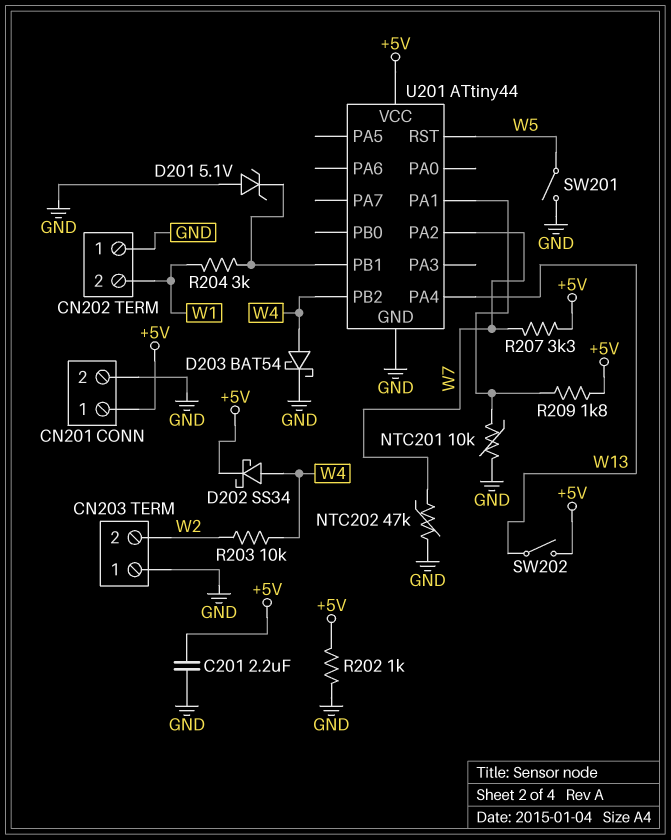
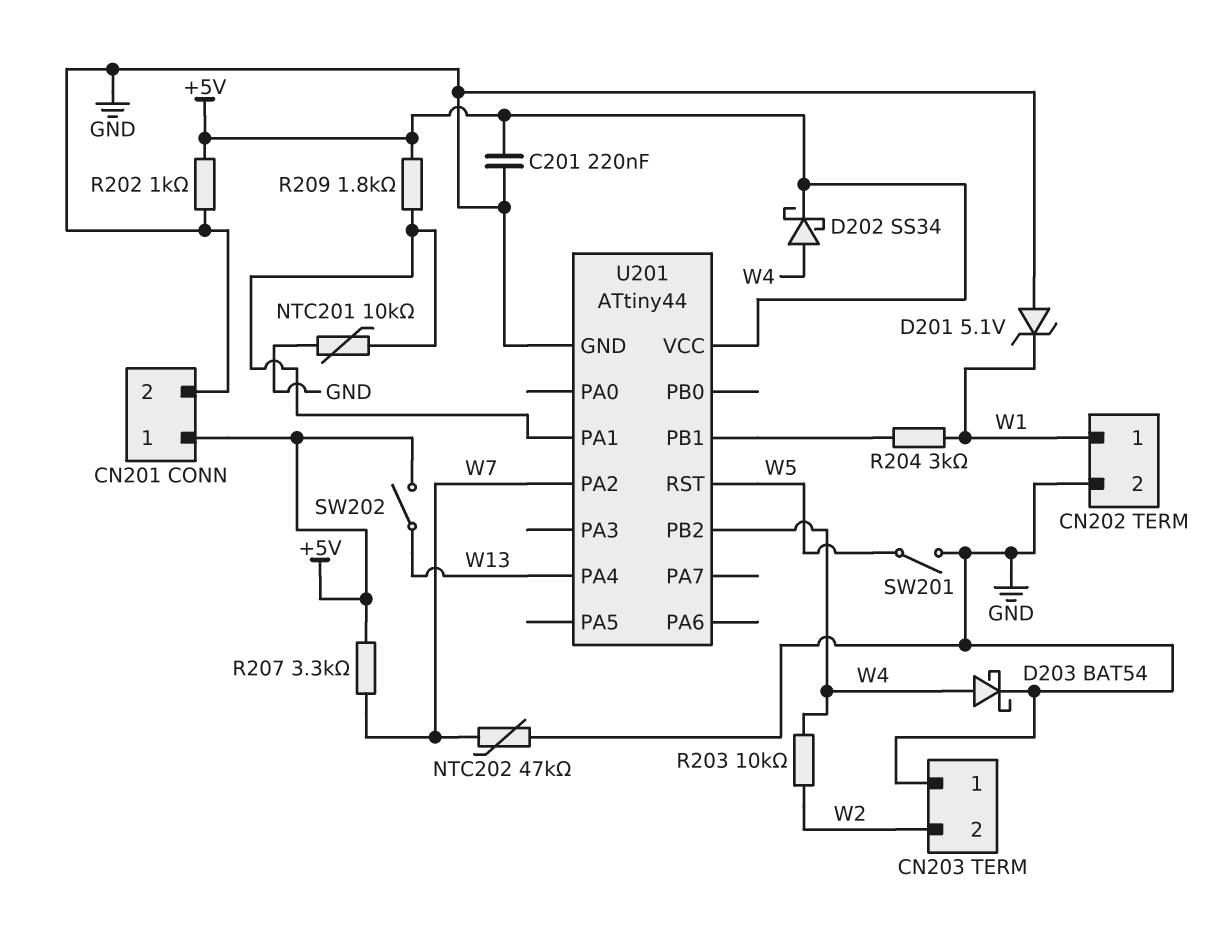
C201: 2.2uF (+5V, GND) -> 220nF (+5V, GND)
CN202 pin 1: GND -> W1
CN202 pin 2: W1 -> GND
D201: zener 5.1V (A GND, K U201/PB1) -> zener 5.1V (A GND, K W1)

